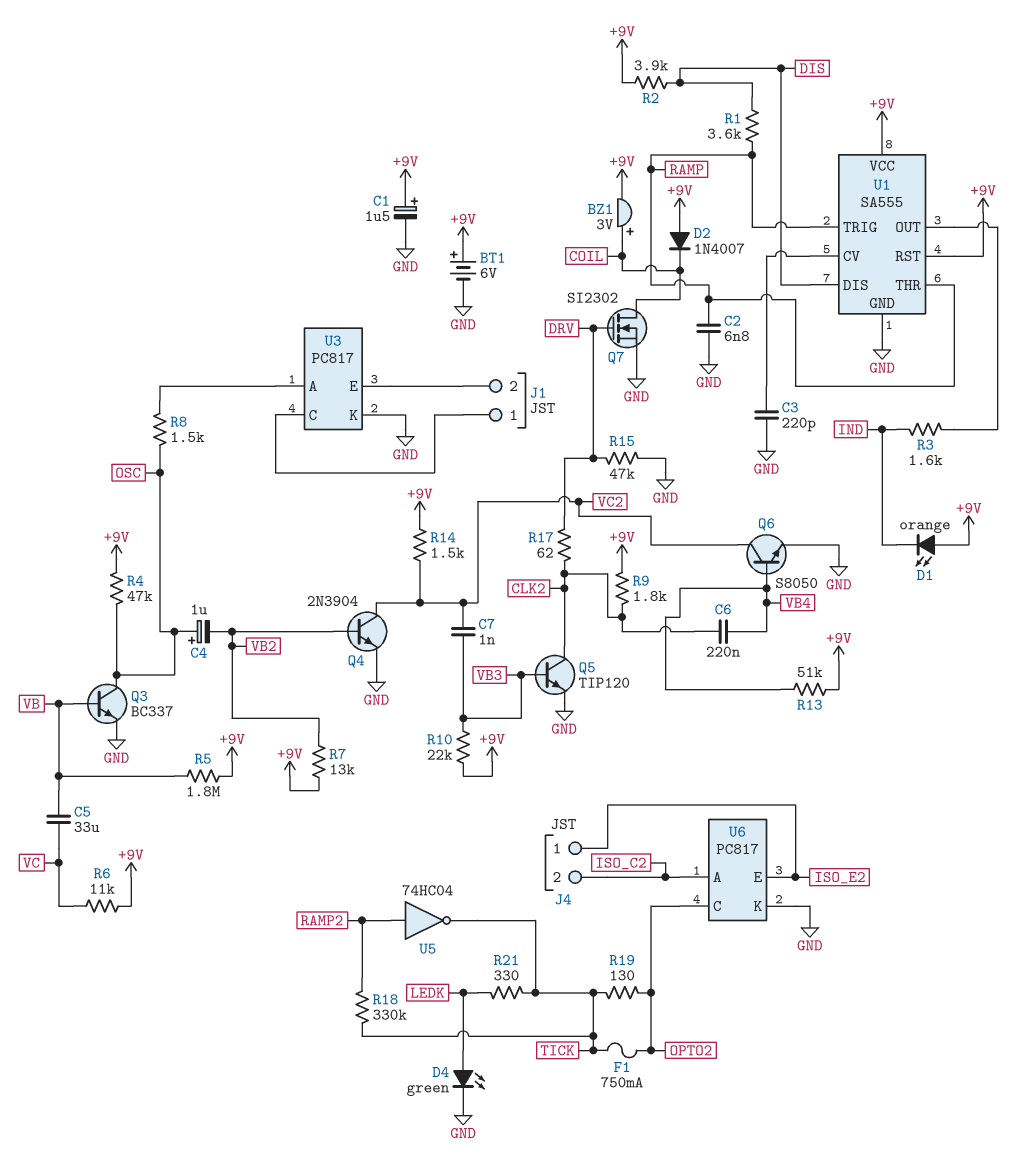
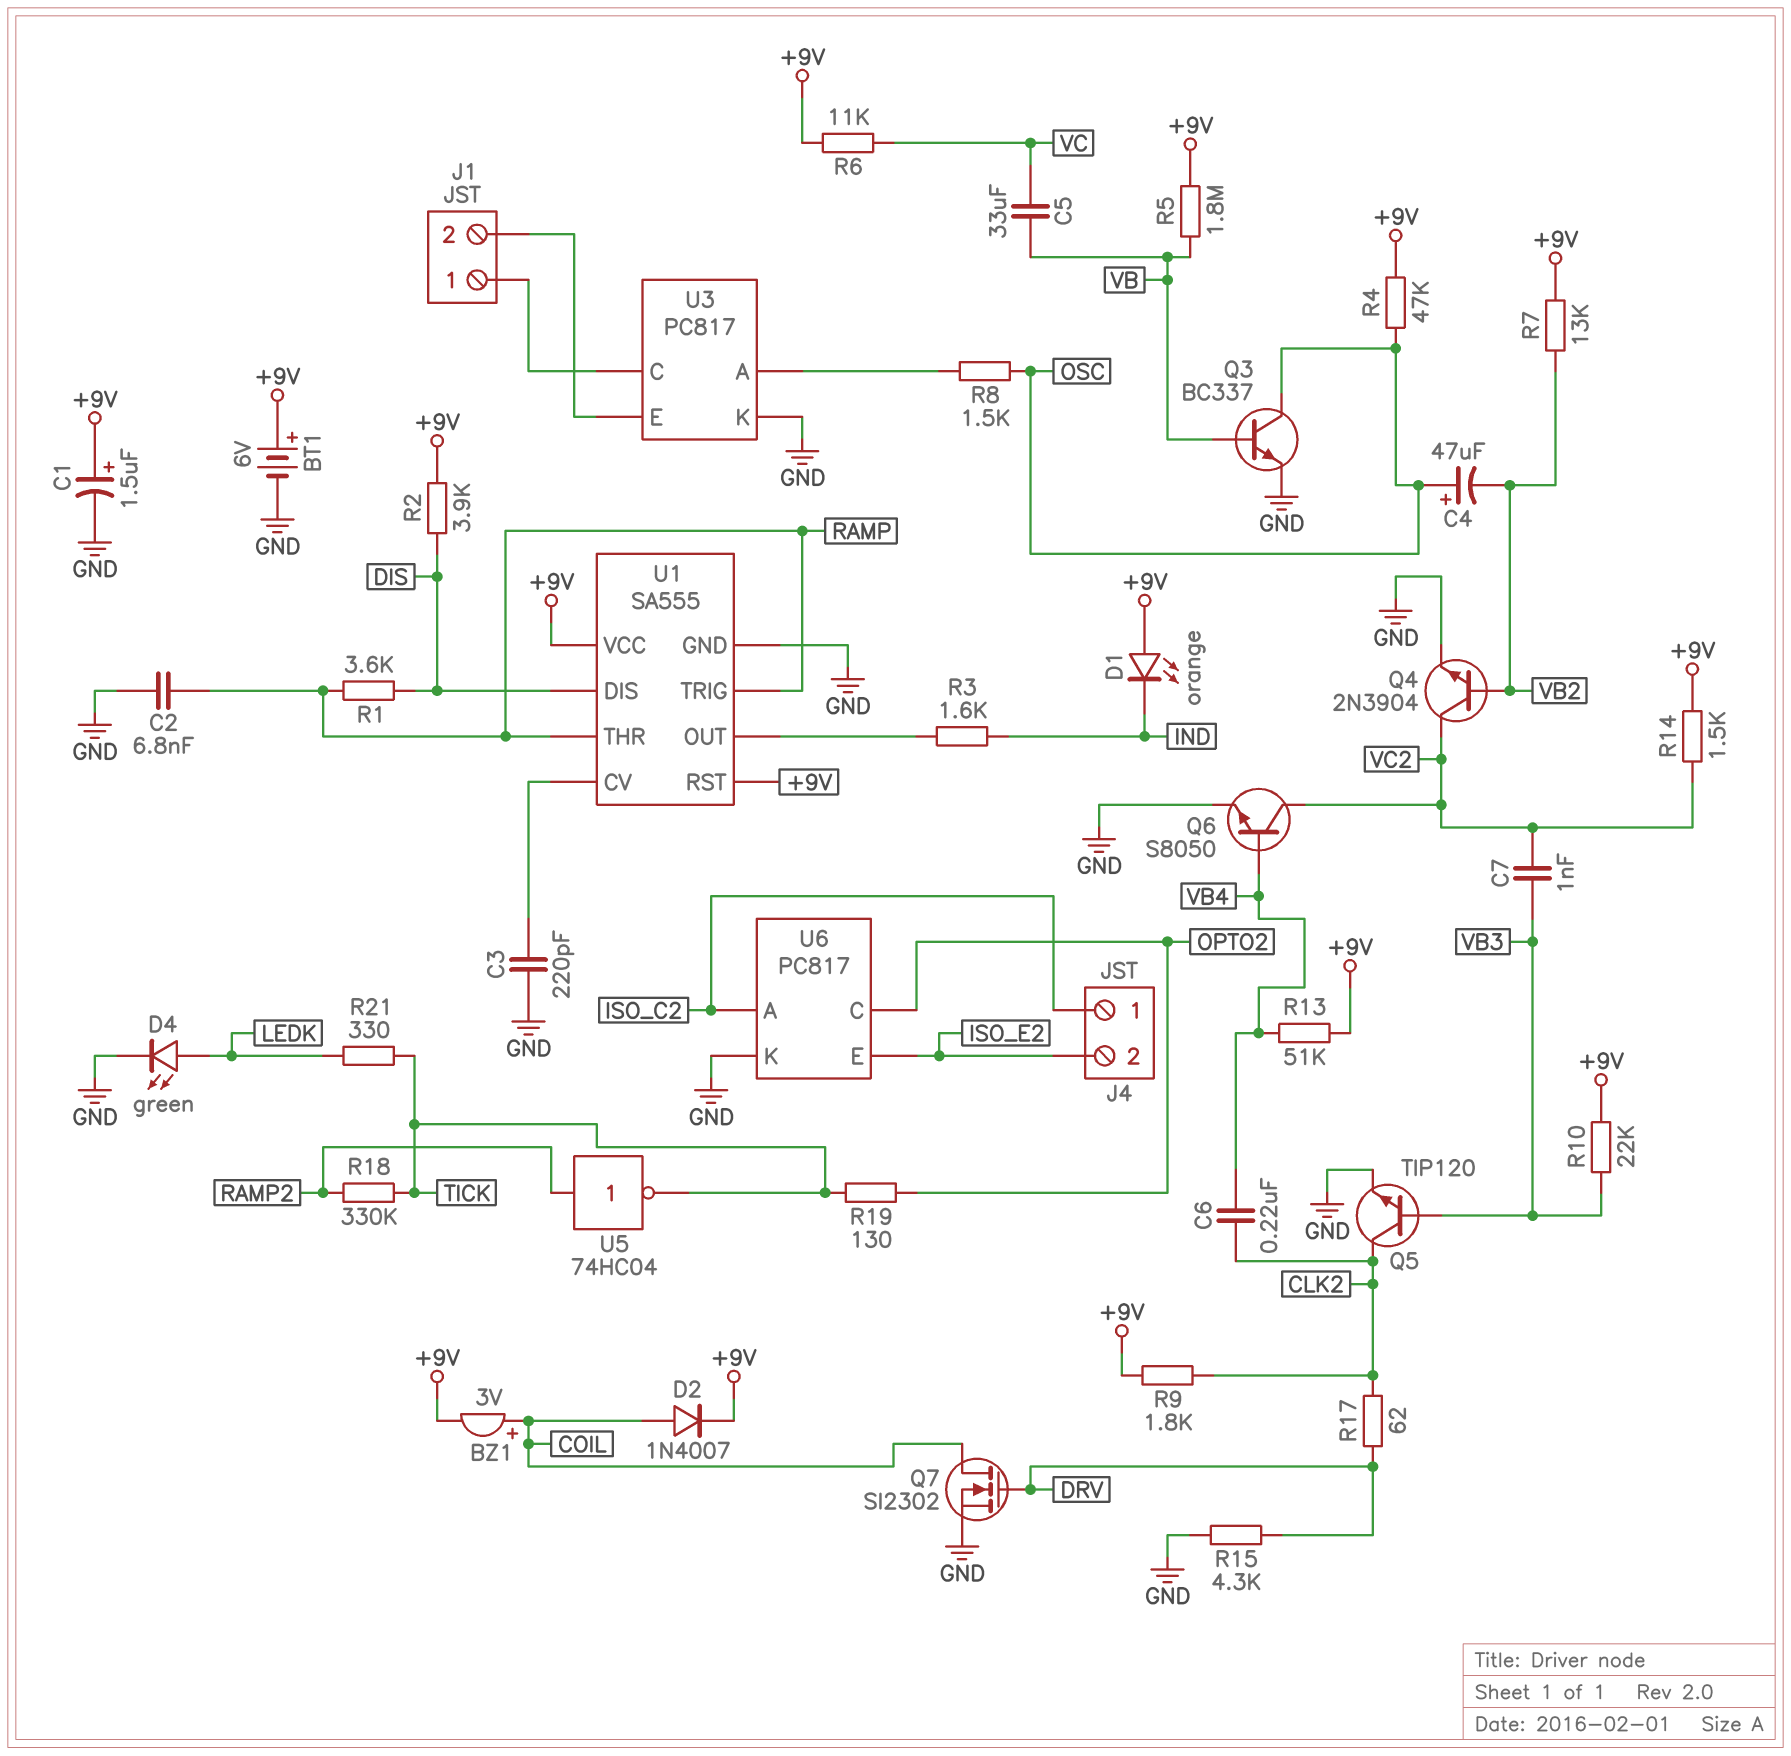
C4: 1uF (plus OSC, minus VB2) -> 47uF (plus OSC, minus VB2)
D2: diode 1N4007 (A +9V, K COIL) -> diode 1N4007 (A COIL, K +9V)
F1: 750mA (OPTO2, TICK) -> none
J4 pin 1: ISO_E2 -> ISO_C2
J4 pin 2: ISO_C2 -> ISO_E2
R15: 47k (DRV, GND) -> 4.3k (DRV, GND)

